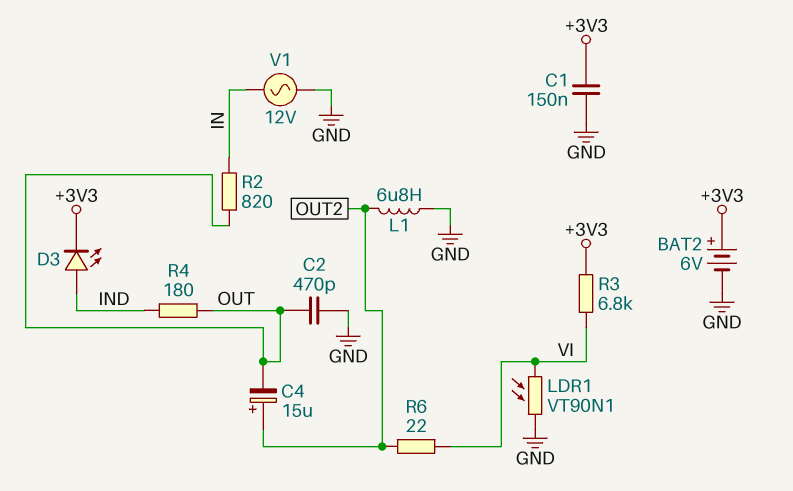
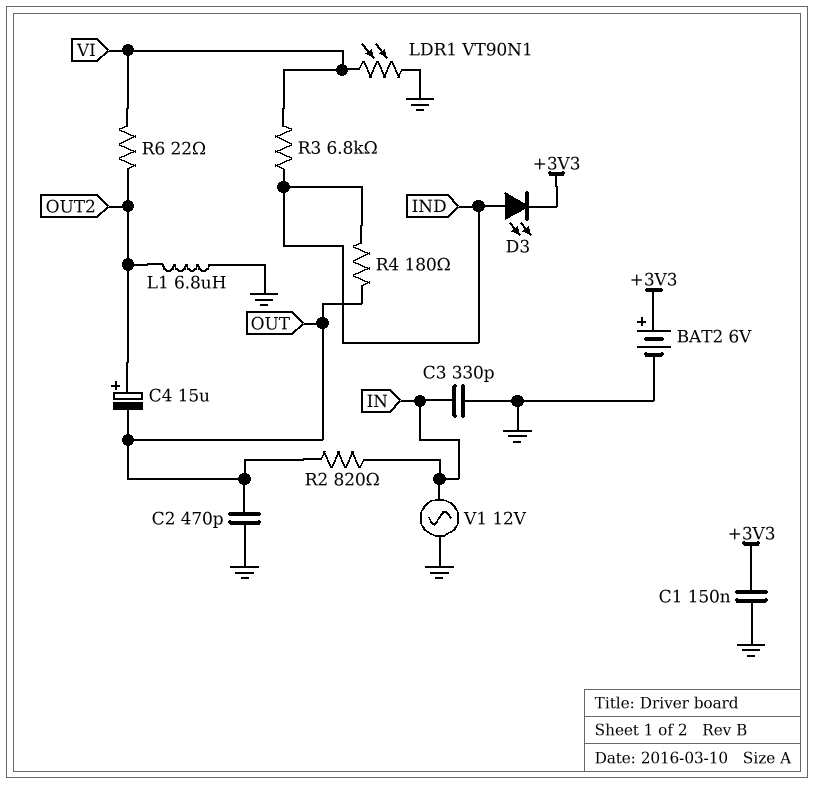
C3: none -> 330pF (GND, IN)
R3: 6.8k (+3V3, VI) -> 6.8k (IND, VI)

